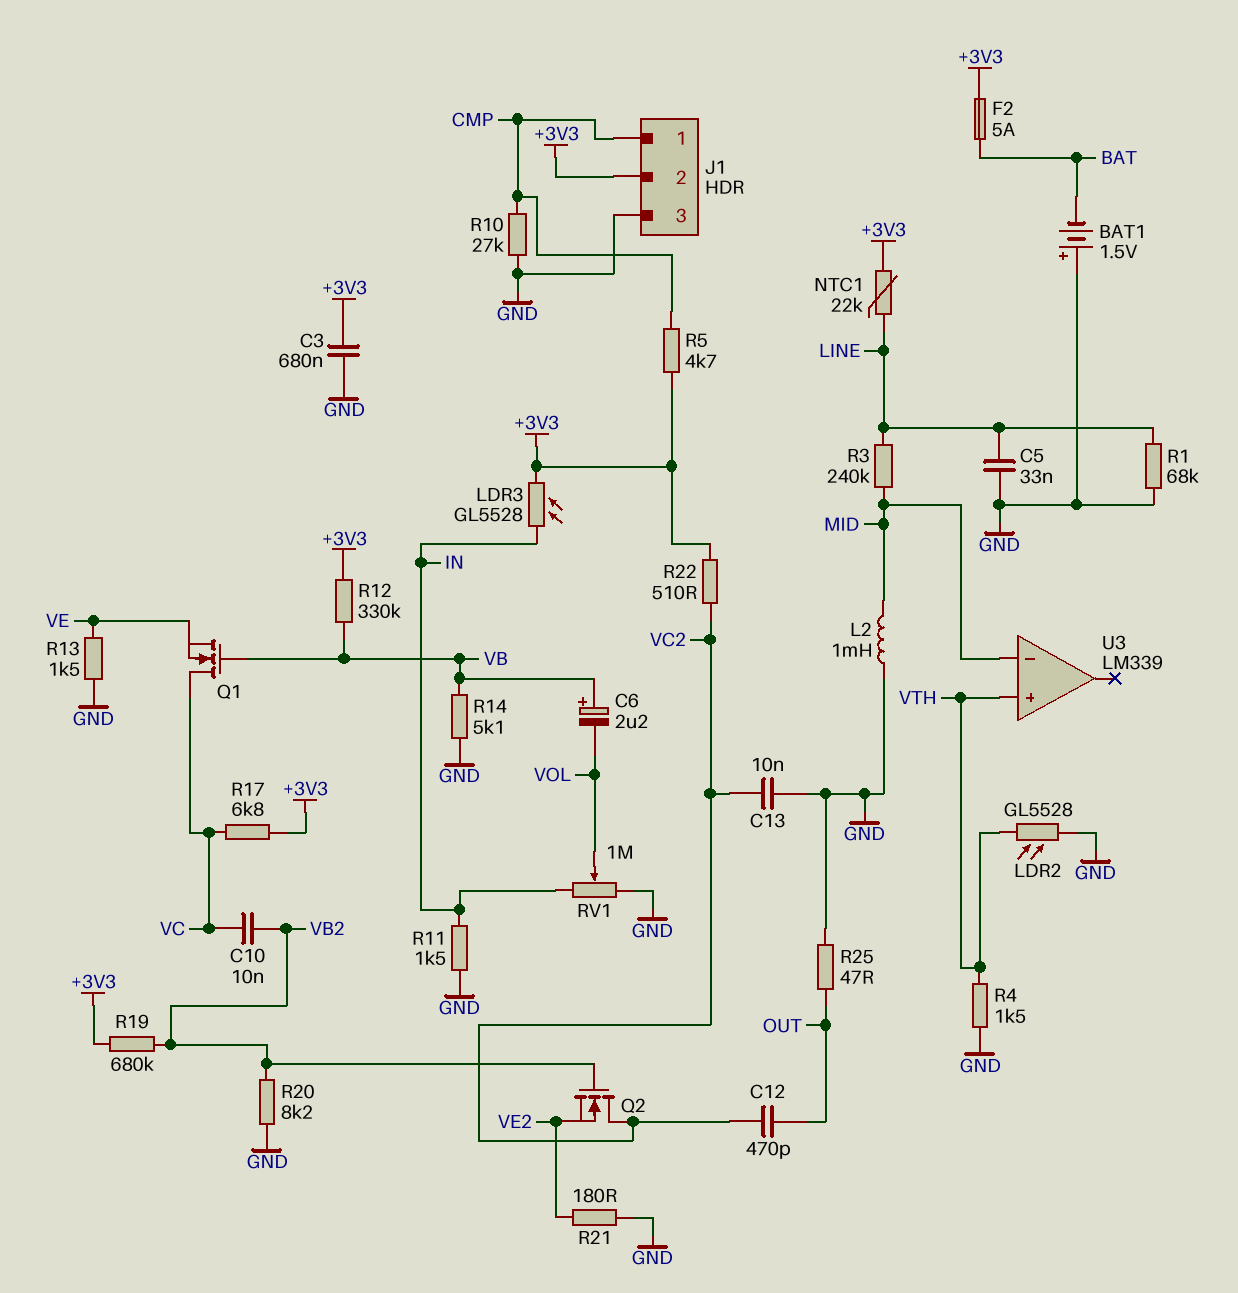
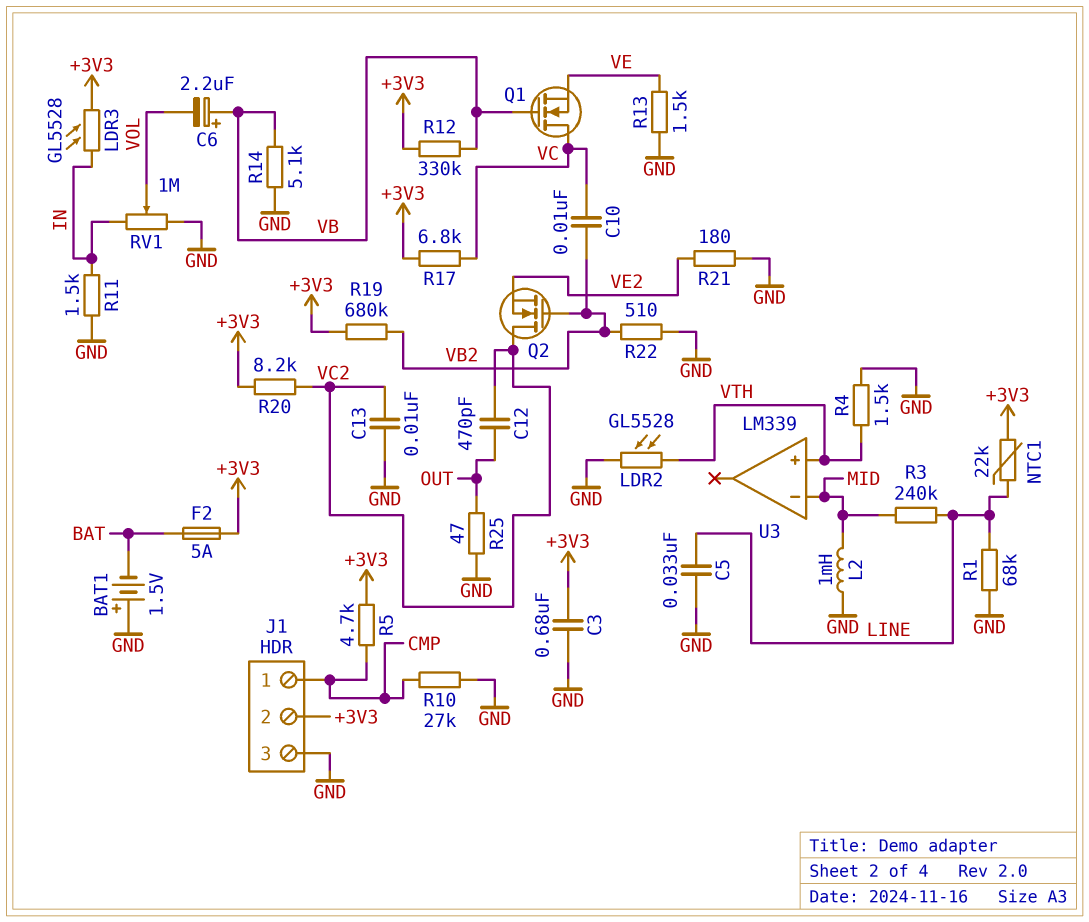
R20: 8.2k (GND, VB2) -> 8.2k (+3V3, VC2)
R22: 510 (+3V3, VC2) -> 510 (GND, VB2)

